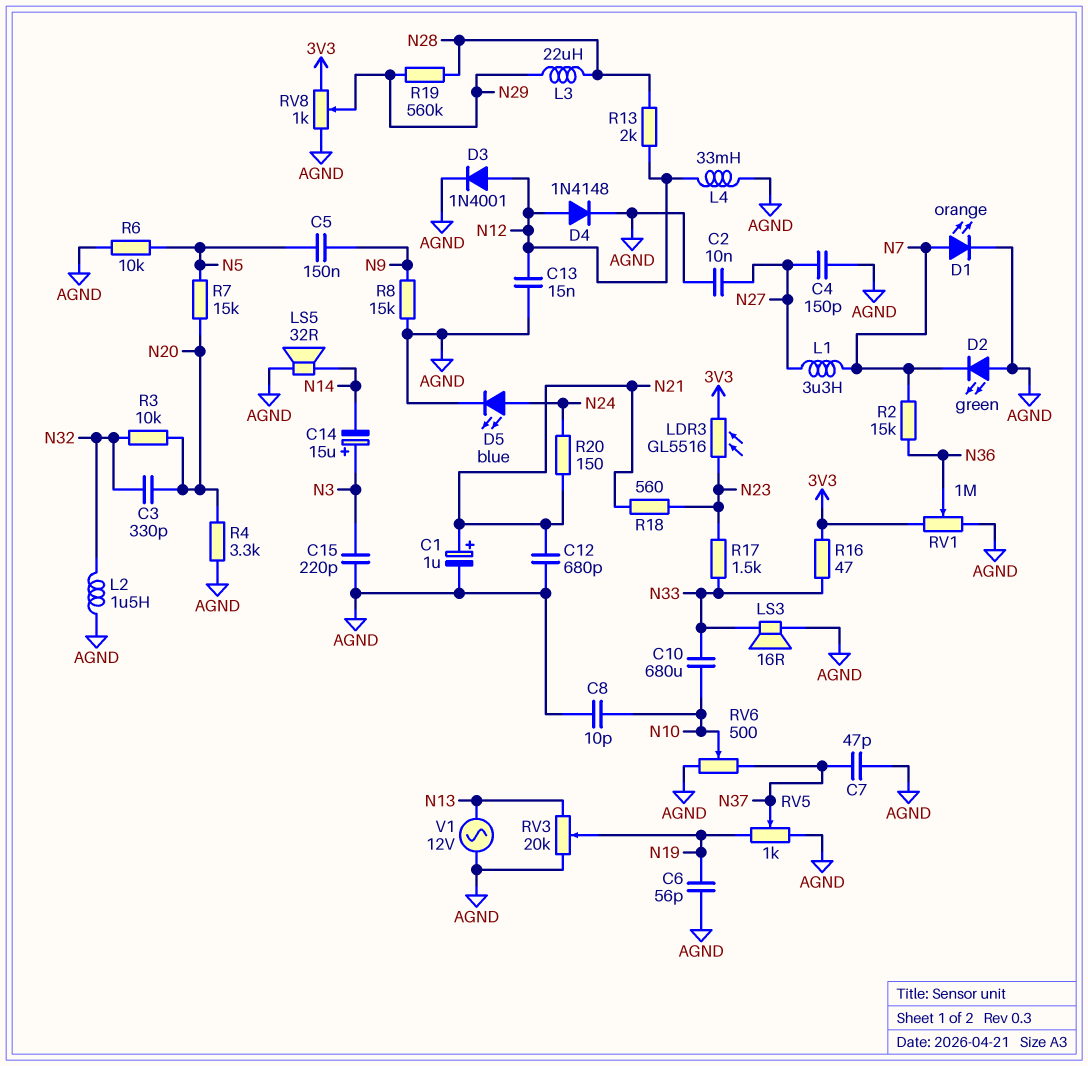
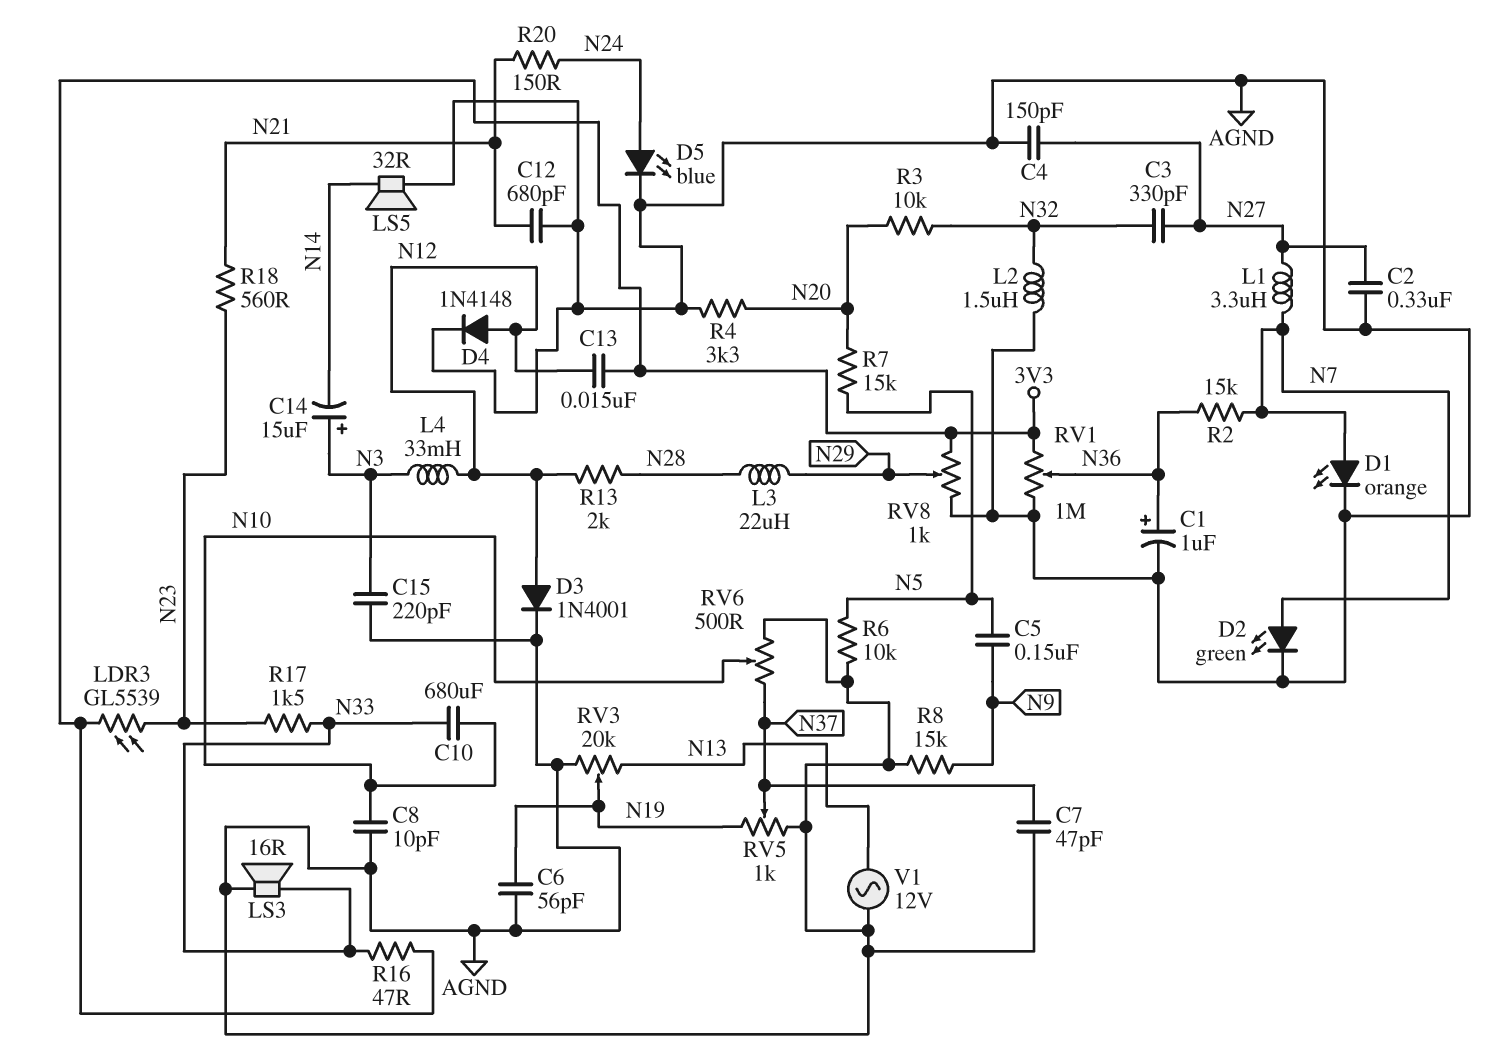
C1: 1uF (plus N21, minus AGND) -> 1uF (plus N36, minus AGND)
C2: 10nF (AGND, N27) -> 330nF (AGND, N27)
C3: 330pF (N20, N32) -> 330pF (N27, N32)
C13: 15nF (AGND, N12) -> 15nF (3V3, N12)
D2: LED green (A AGND, K N7) -> LED green (A N7, K AGND)
L4: 33mH (AGND, N12) -> 33mH (N3, N12)
LDR3: GL5516 (3V3, N23) -> GL5539 (3V3, N23)
R19: 560k (N28, N29) -> none

